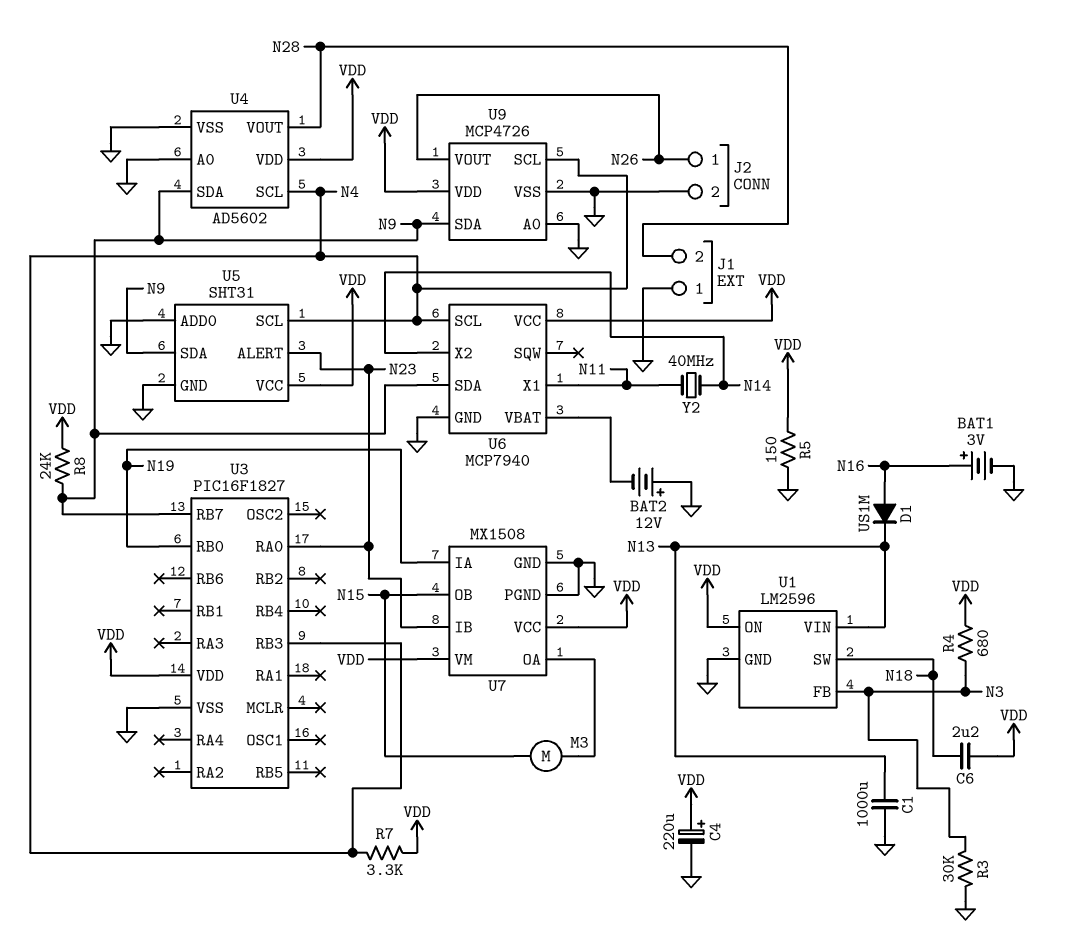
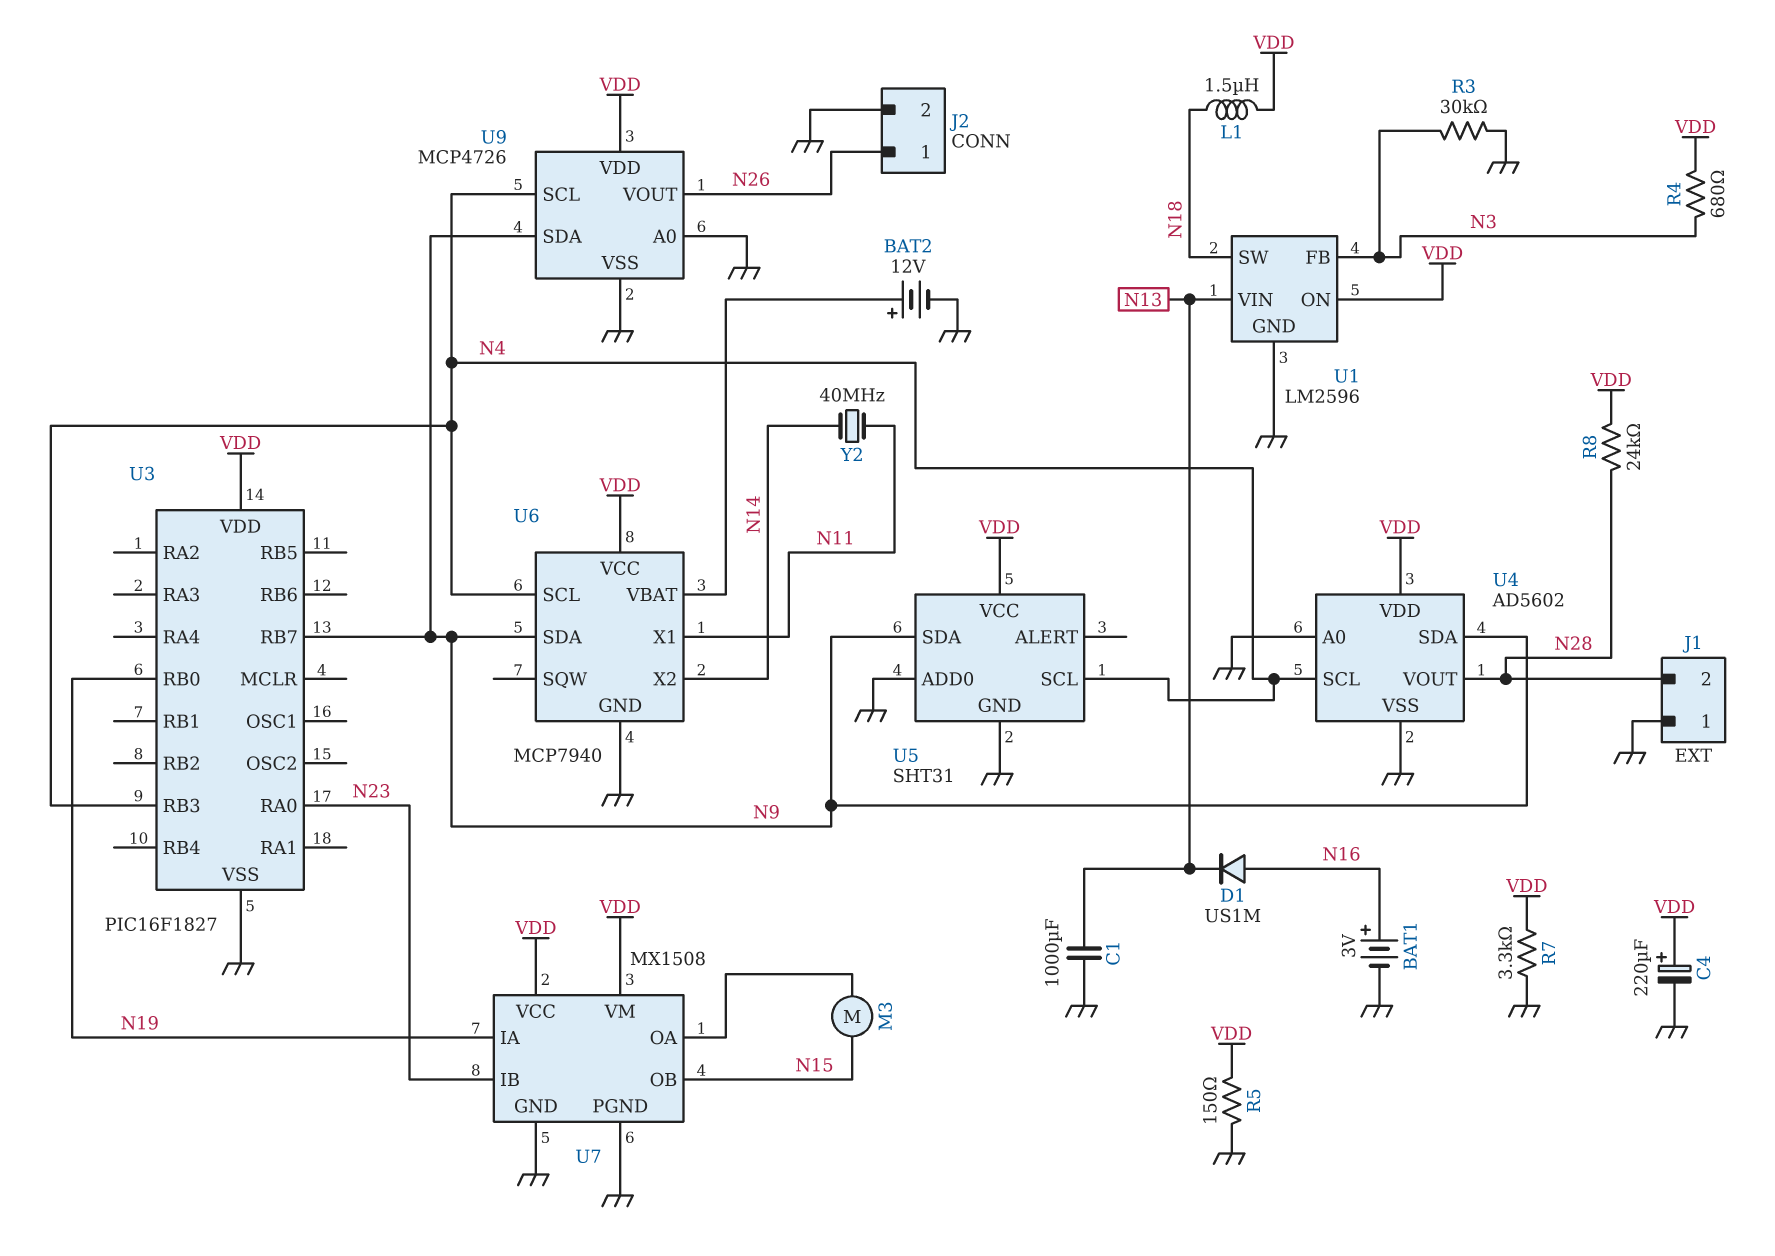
BAT2: 12V (plus GND, minus U6/VBAT) -> 12V (plus U6/VBAT, minus GND)
C6: 2.2uF (N18, VDD) -> none
L1: none -> 1.5uH (N18, VDD)
R7: 3.3k (N4, VDD) -> 3.3k (GND, VDD)
R8: 24k (N9, VDD) -> 24k (N28, VDD)
U5 pin ALERT: N23 -> none

